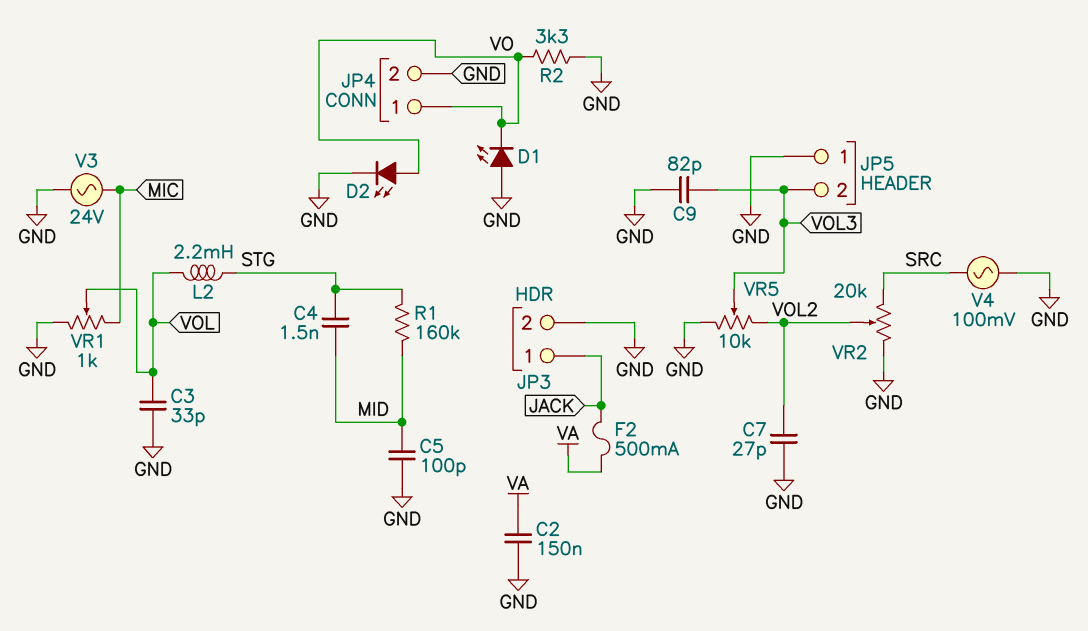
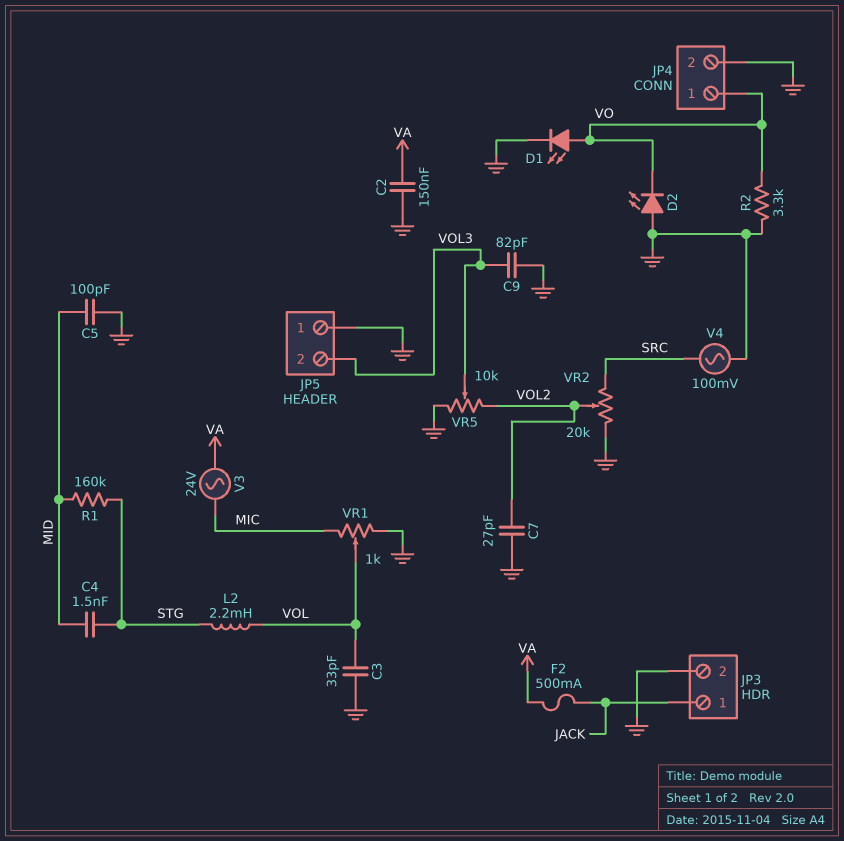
D1: LED (A GND, K VO) -> LED (A VO, K GND)
D2: LED (A VO, K GND) -> LED (A GND, K VO)
V3: AC 24V (GND, MIC) -> AC 24V (MIC, VA)

